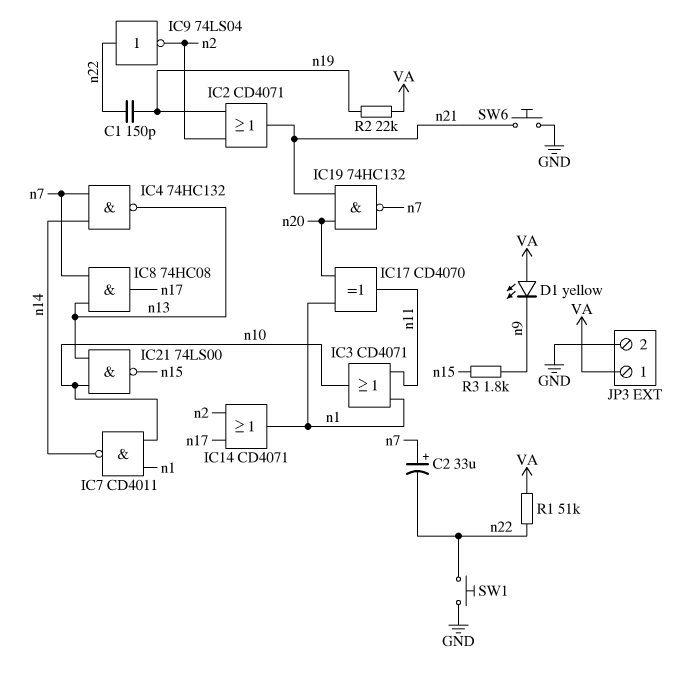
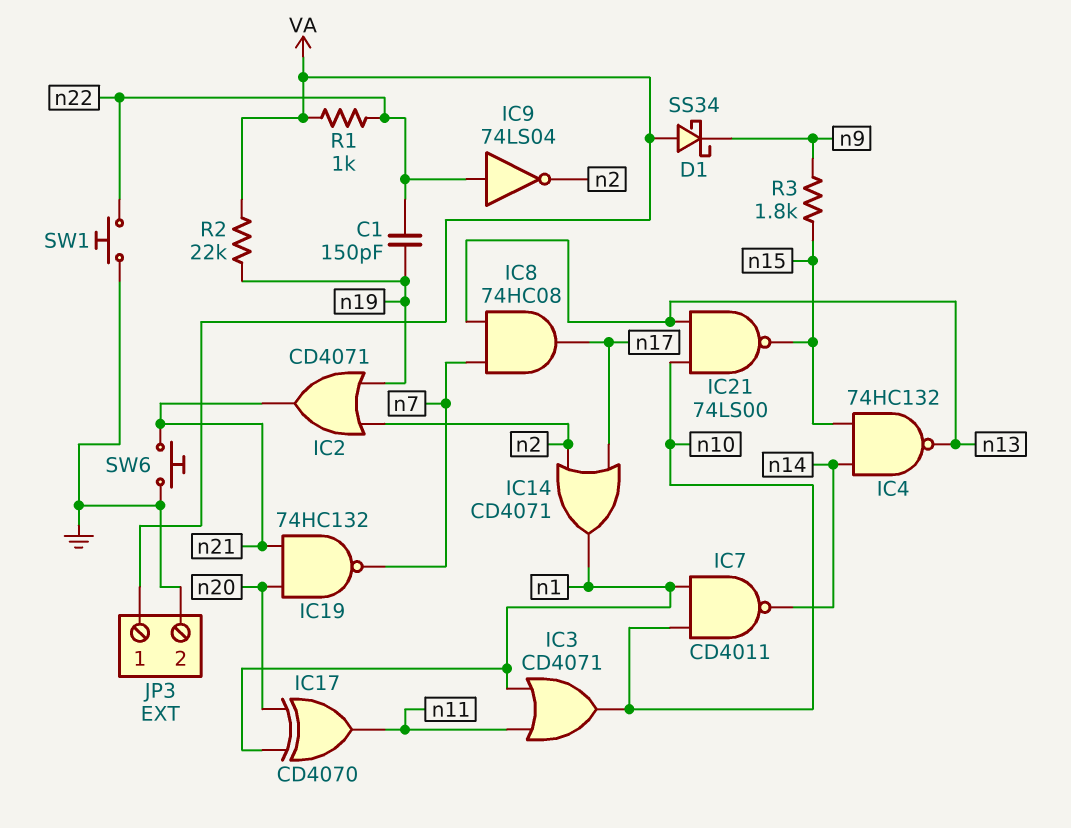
C2: 33uF (plus n7, minus n22) -> none
D1: LED yellow (A VA, K n9) -> schottky SS34 (A VA, K n9)
IC4: NAND 74HC132 (in n7, in n14, out n13) -> NAND 74HC132 (in n14, in n15, out n13)
R1: 51k (VA, n22) -> 1k (VA, n22)

